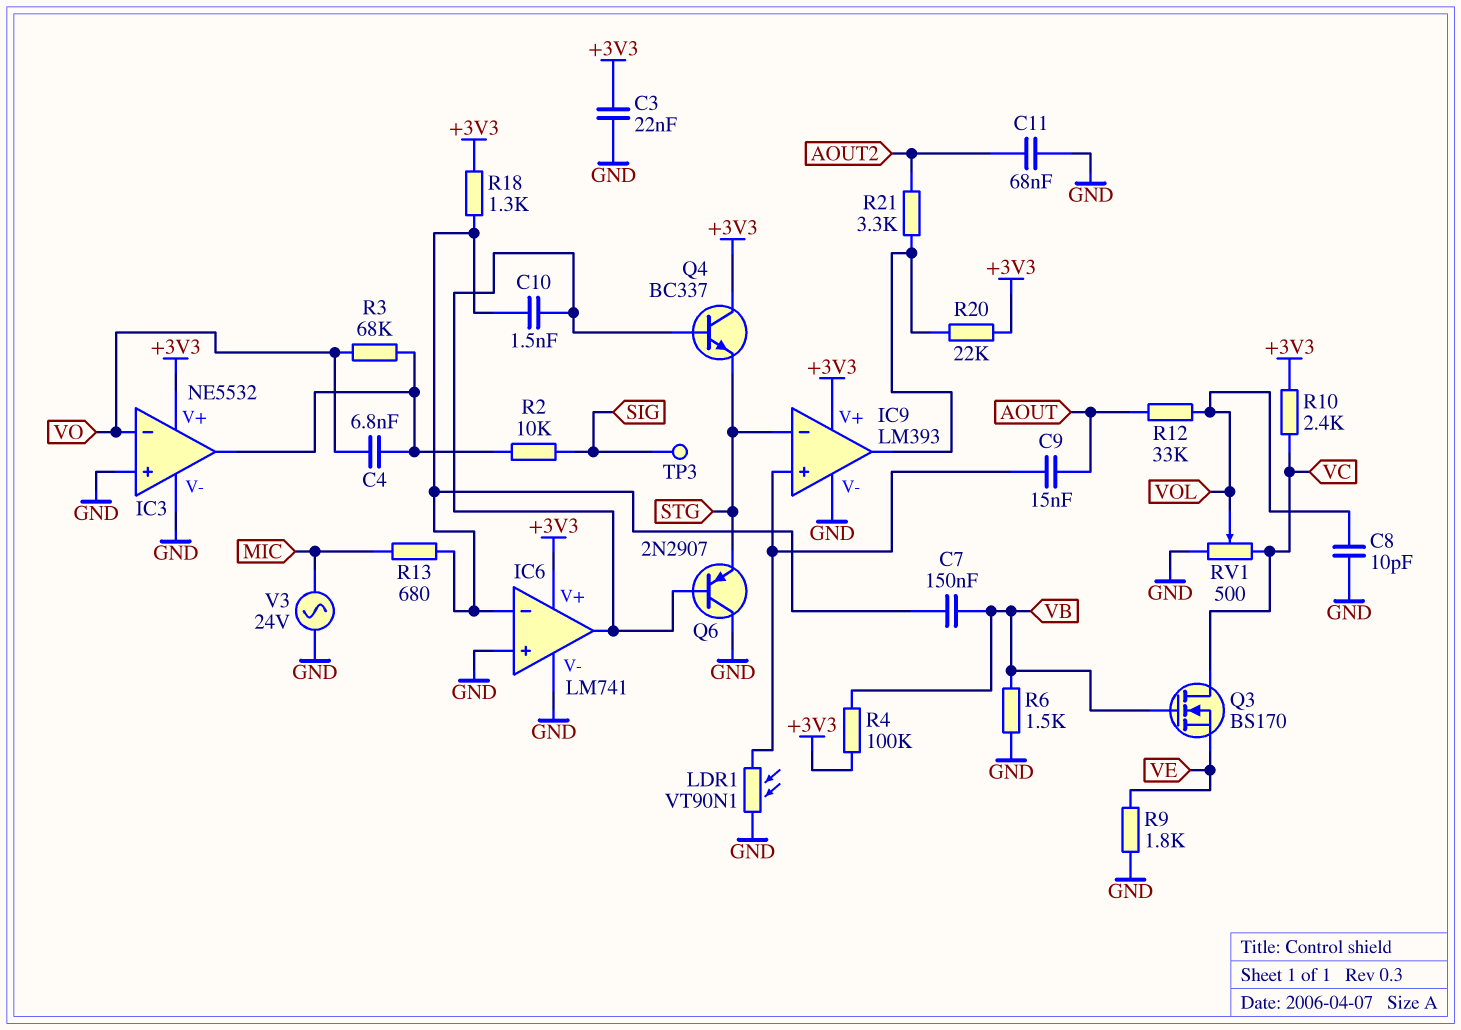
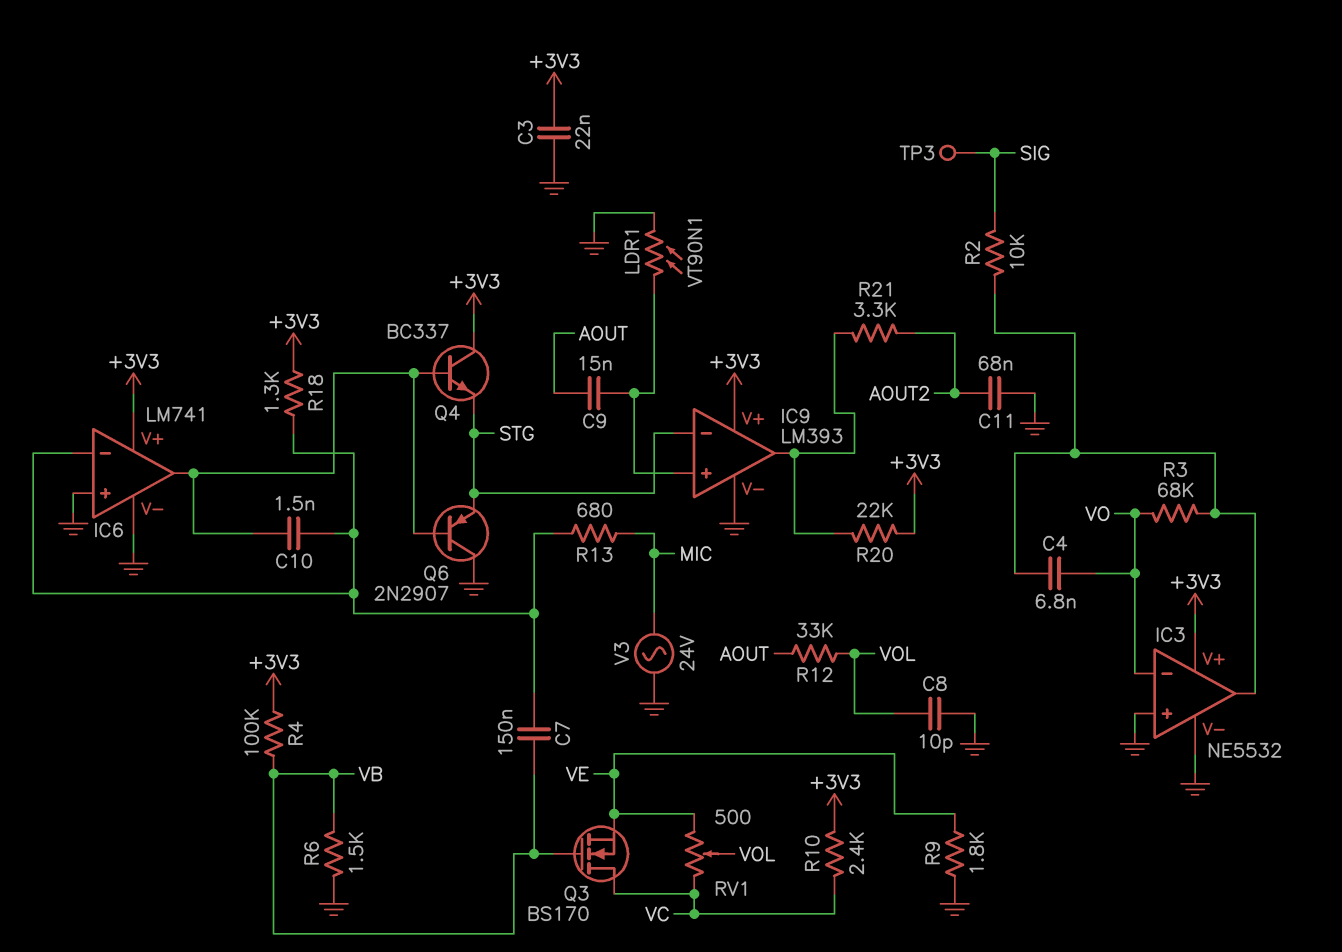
RV1: 500 (GND, VC, wiper VOL) -> 500 (VC, VE, wiper VOL)

